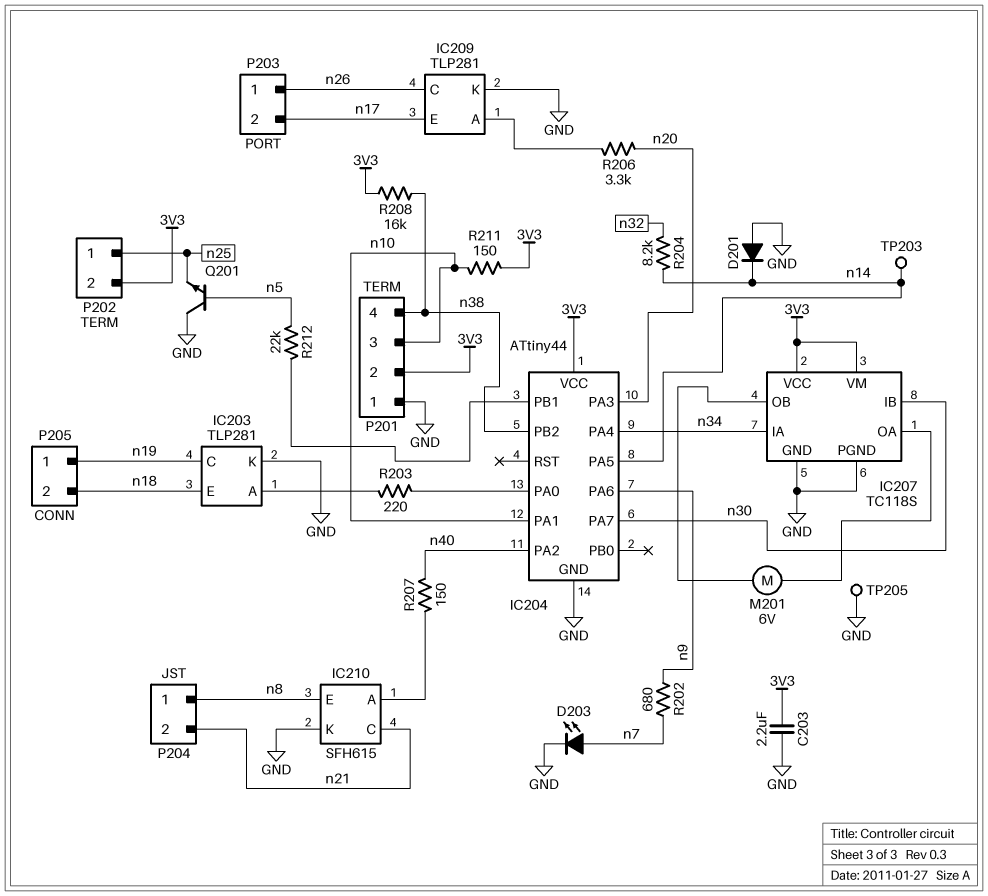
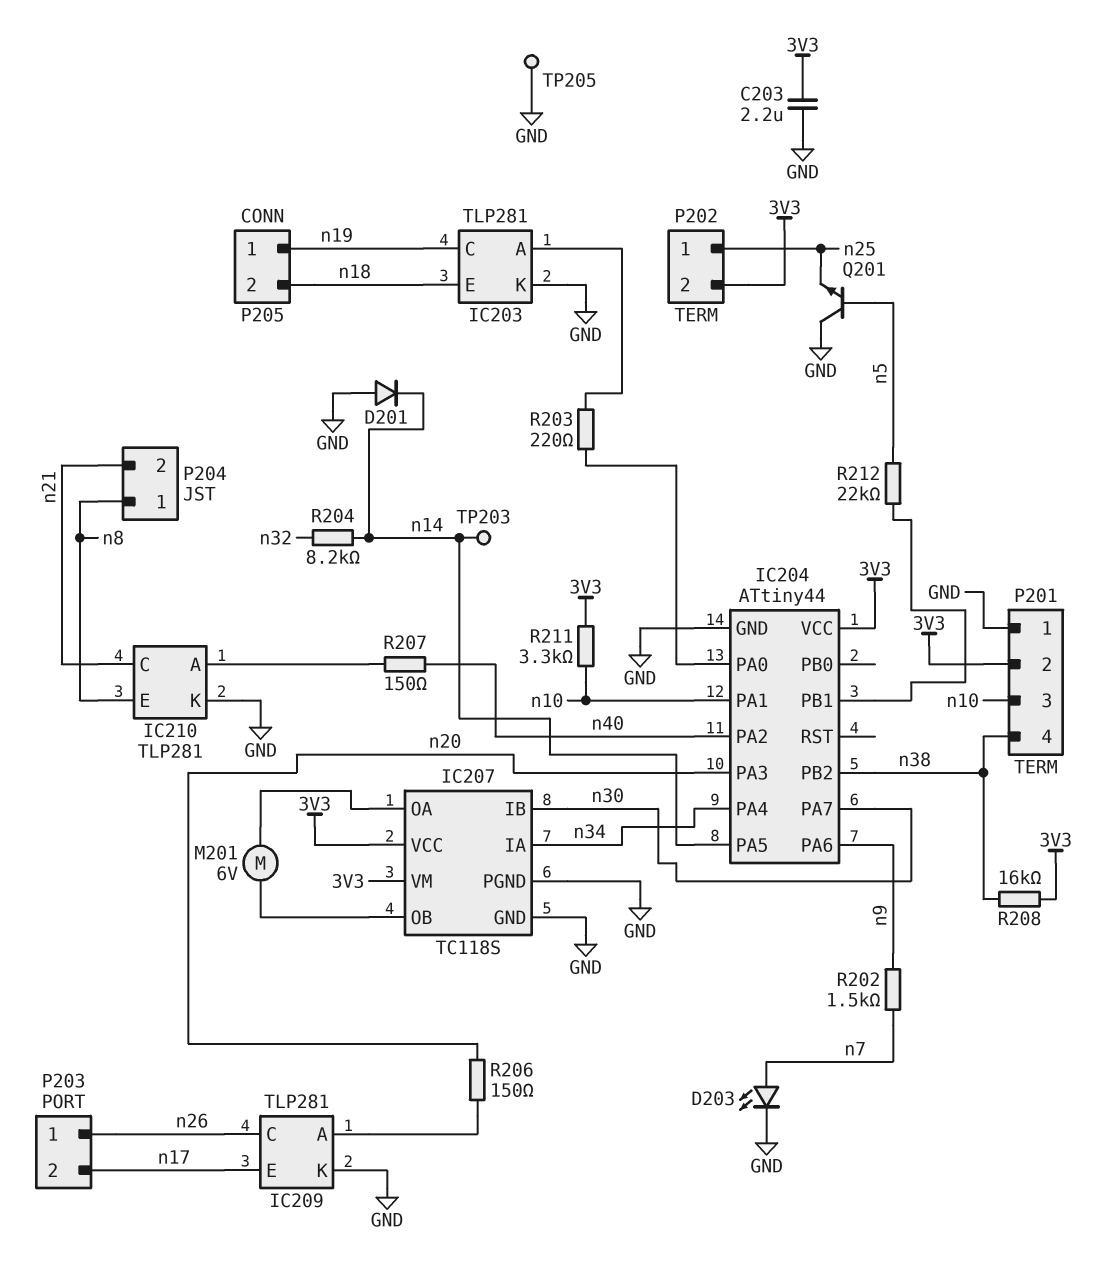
IC210: SFH615 -> TLP281
R202: 680 (n7, n9) -> 1.5k (n7, n9)
R206: 3.3k (IC209/A, n20) -> 150 (IC209/A, n20)
R211: 150 (3V3, n10) -> 3.3k (3V3, n10)

